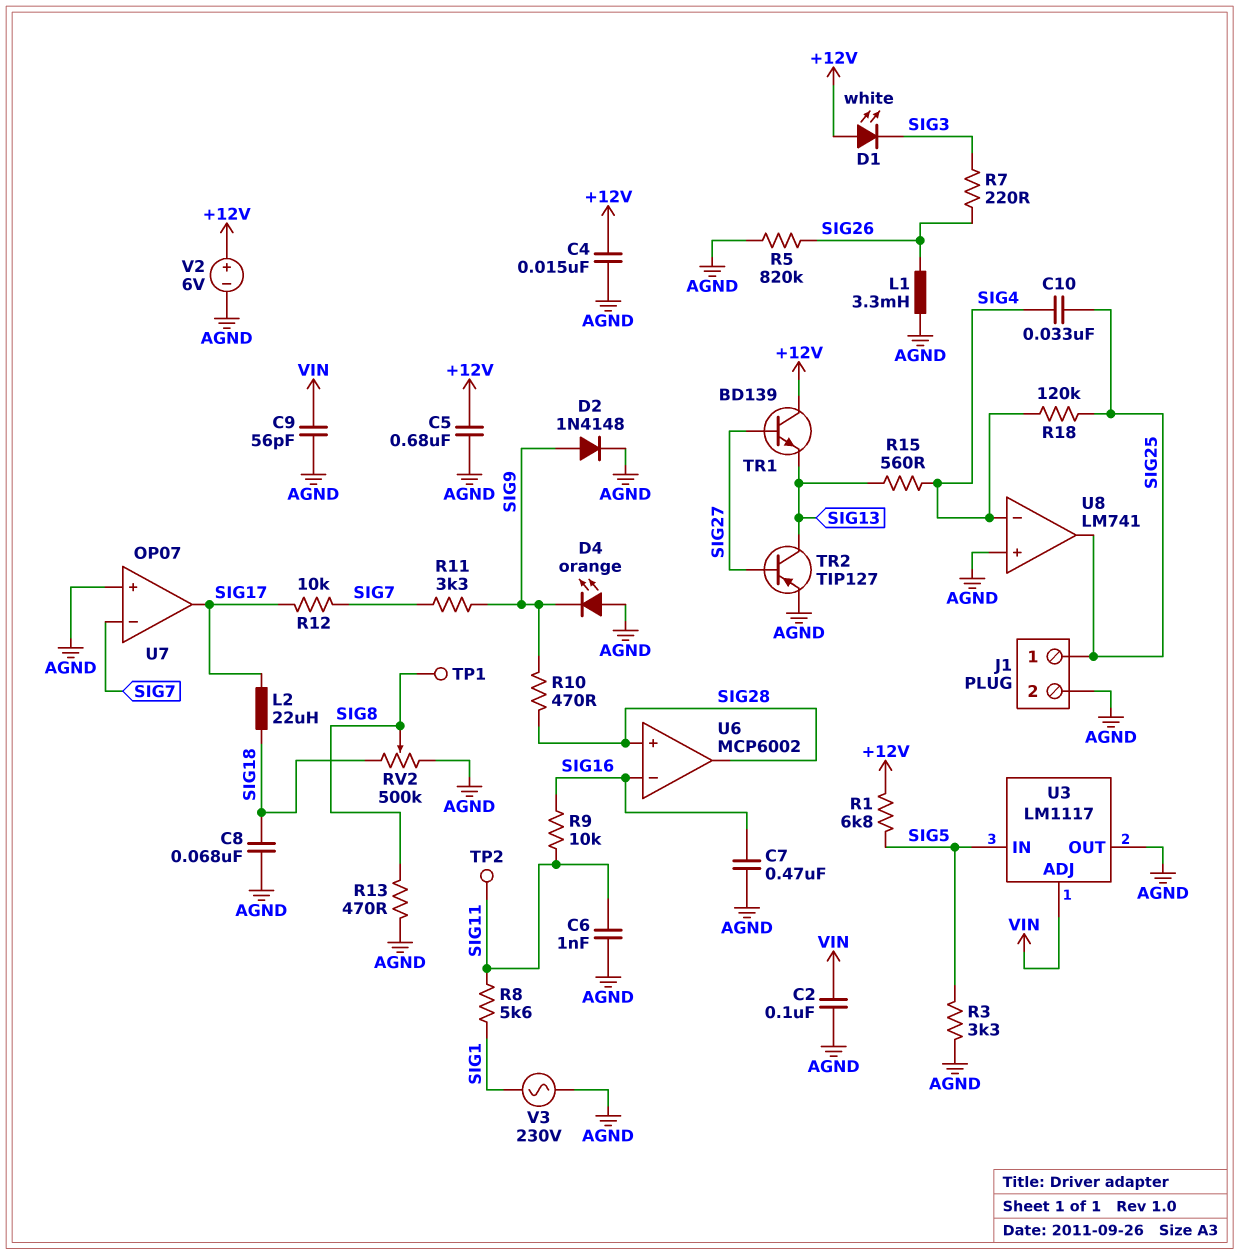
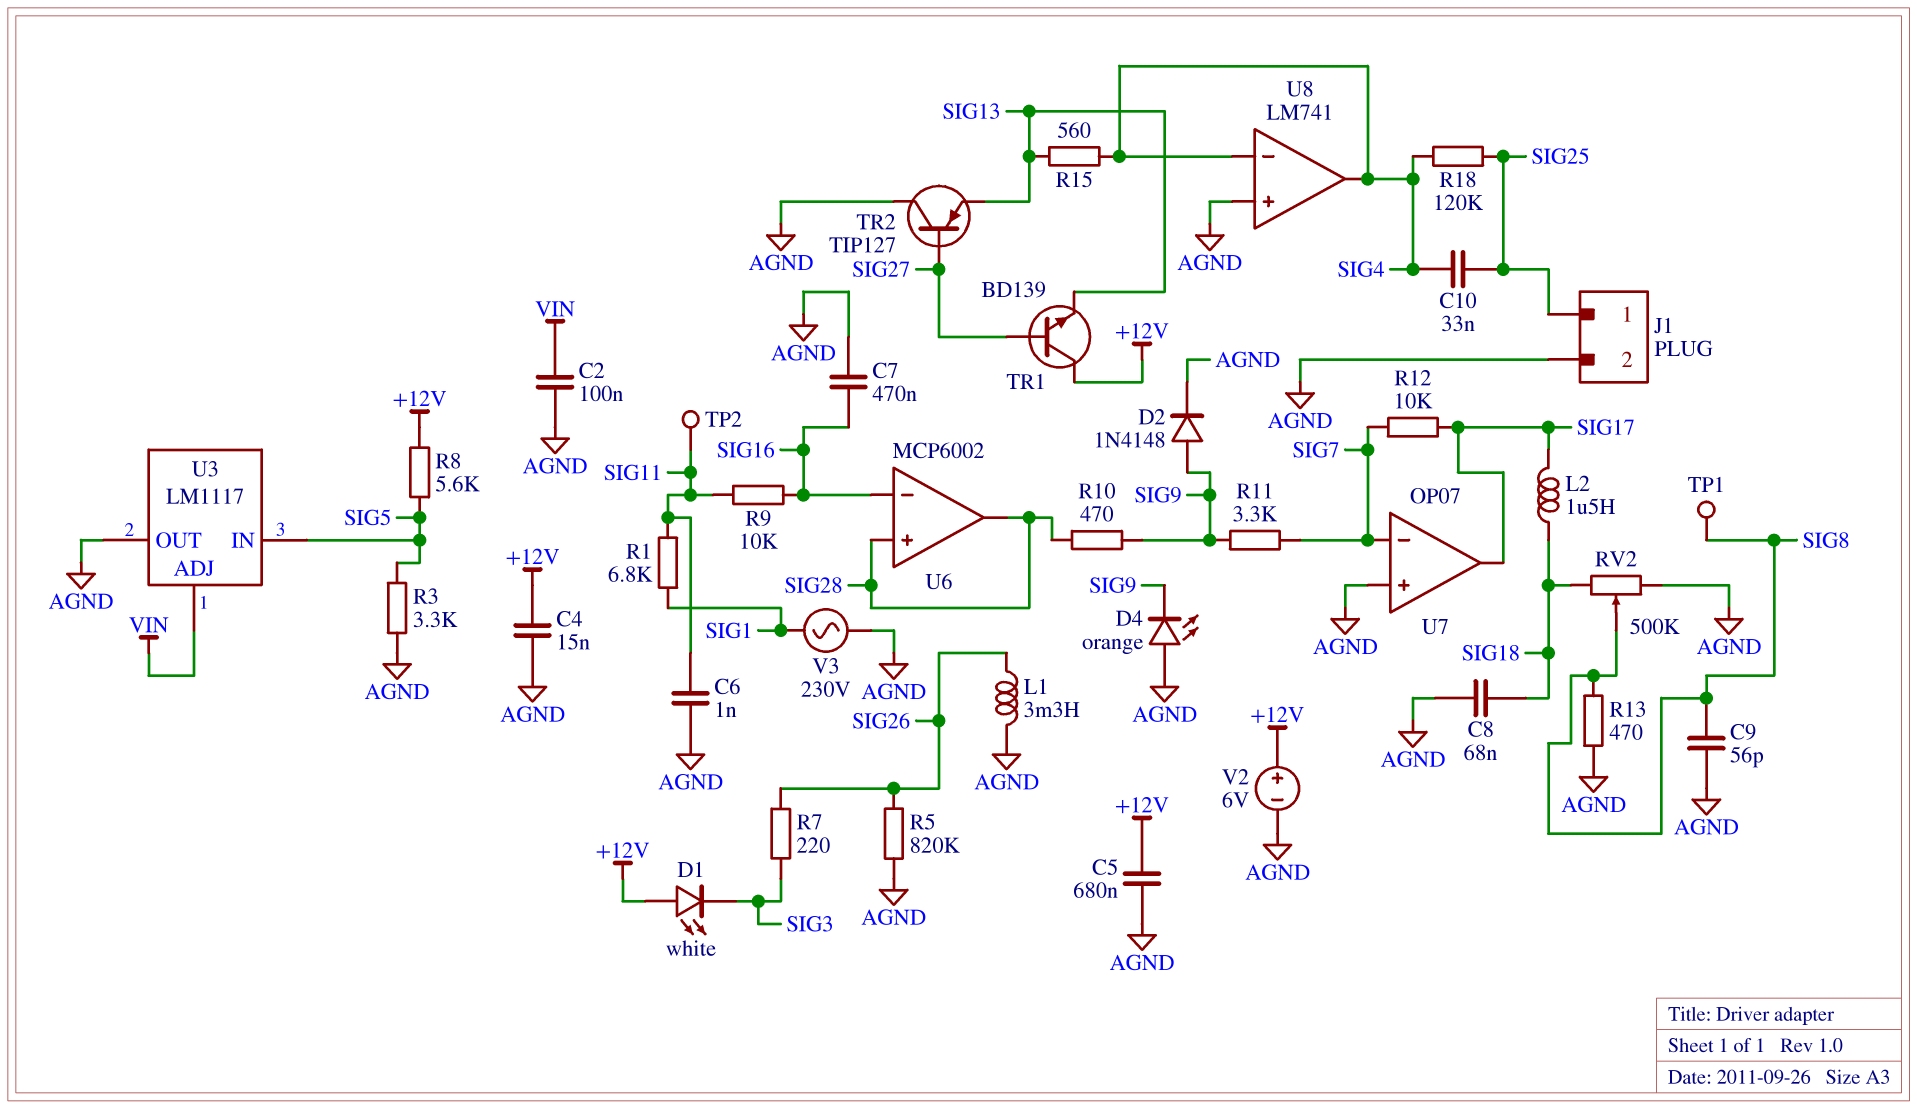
C9: 56pF (AGND, VIN) -> 56pF (AGND, SIG8)
L2: 22uH (SIG17, SIG18) -> 1.5uH (SIG17, SIG18)
R1: 6.8k (+12V, SIG5) -> 6.8k (SIG1, SIG11)
R8: 5.6k (SIG1, SIG11) -> 5.6k (+12V, SIG5)
TR2: PNP TIP127 (B SIG27, C SIG13, E AGND) -> PNP TIP127 (B SIG27, C AGND, E SIG13)
U8 pin out: SIG25 -> SIG4

